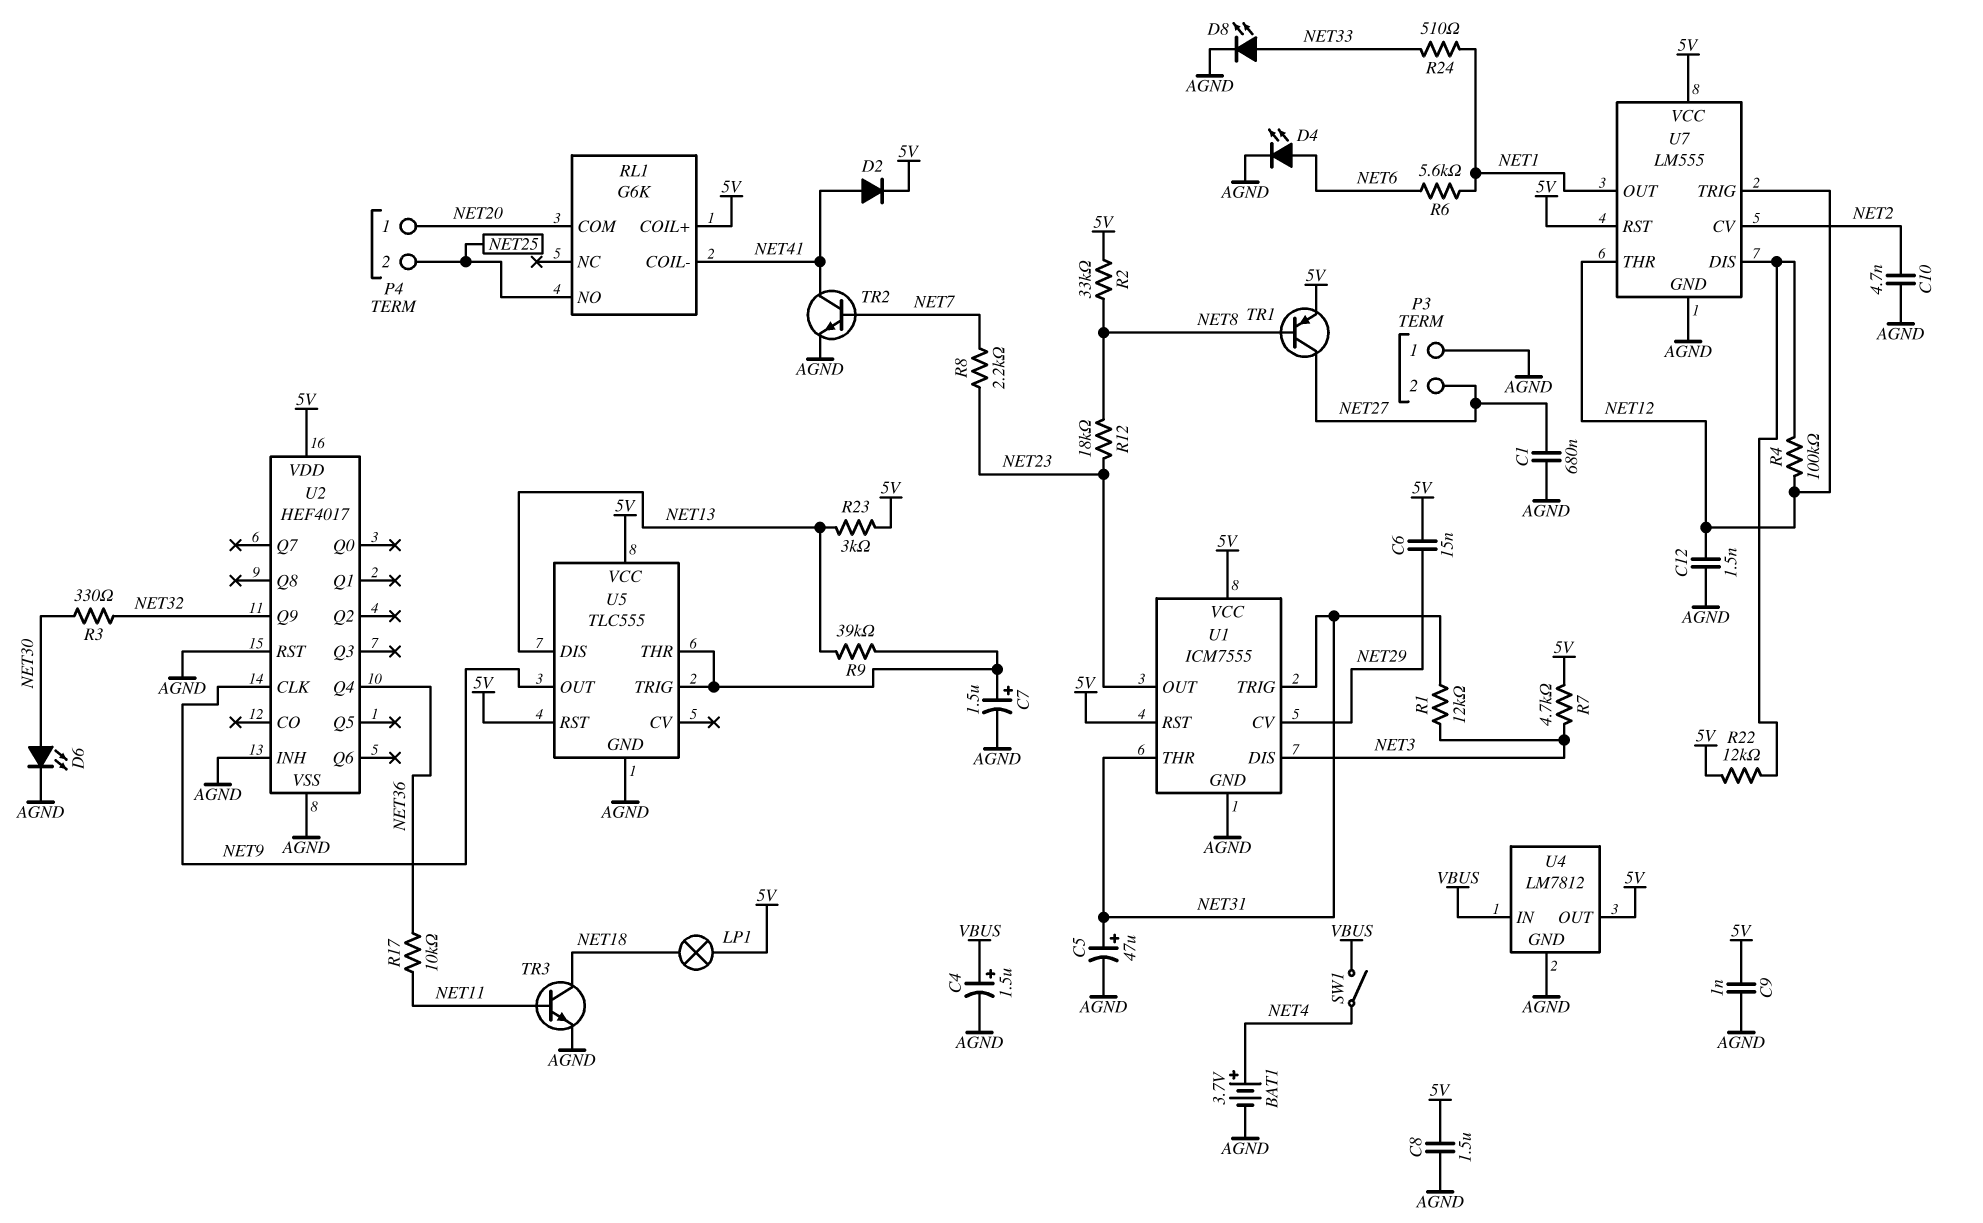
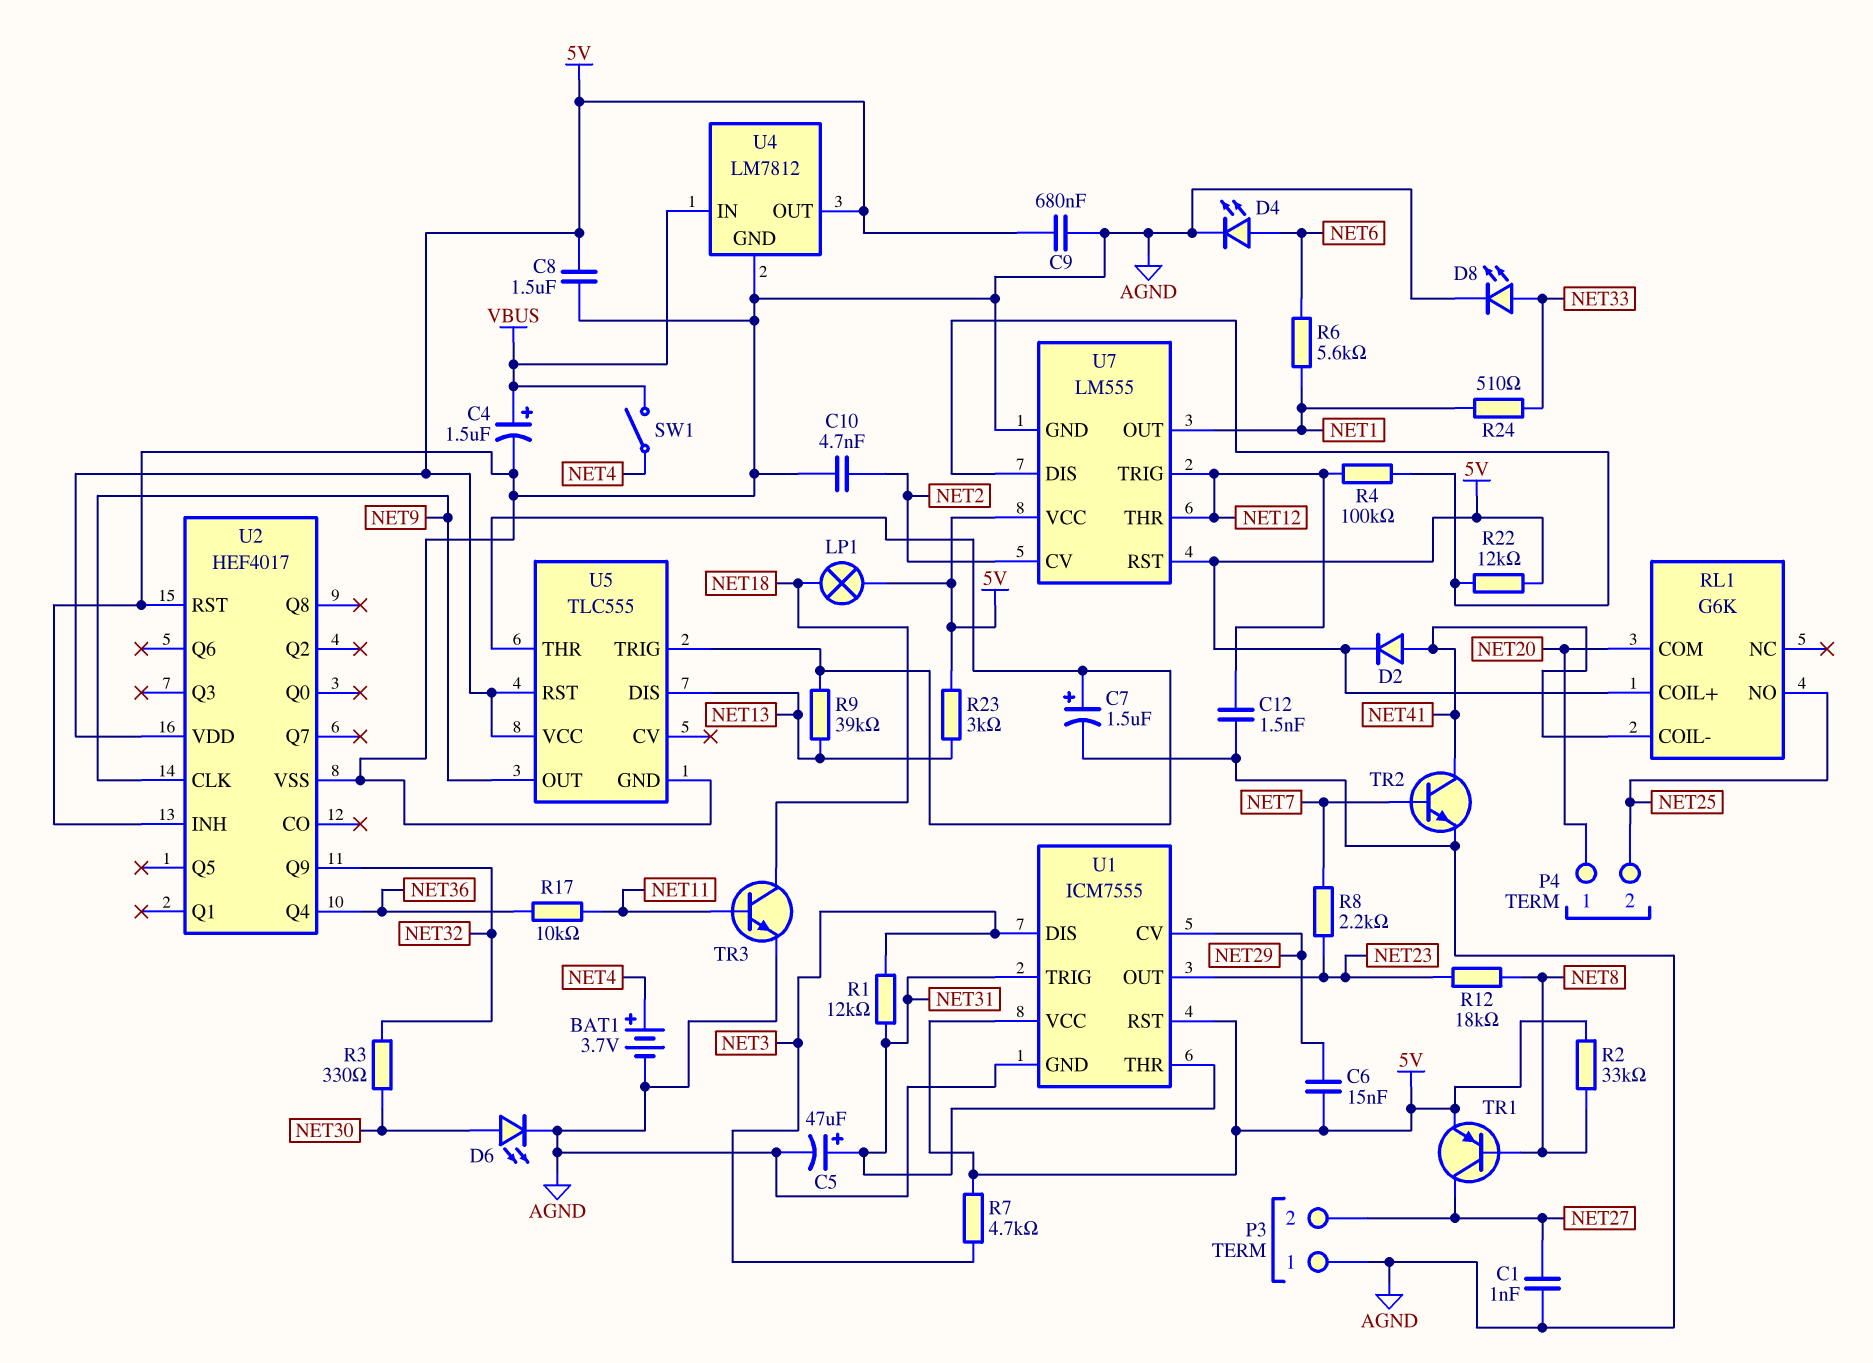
C1: 680nF (AGND, NET27) -> 1nF (AGND, NET27)
C9: 1nF (5V, AGND) -> 680nF (5V, AGND)

